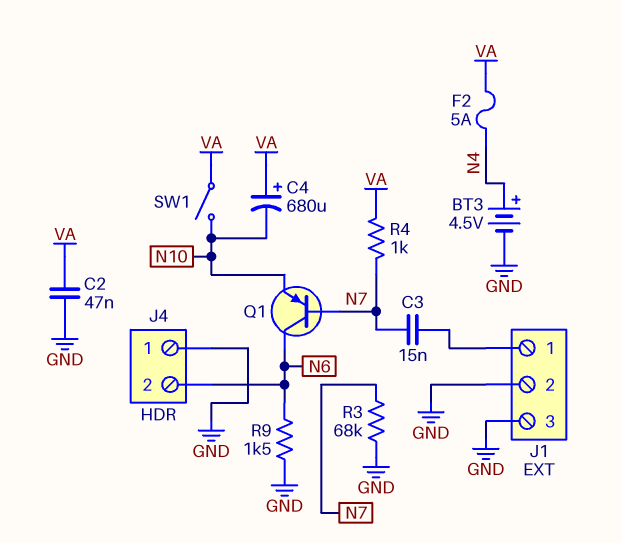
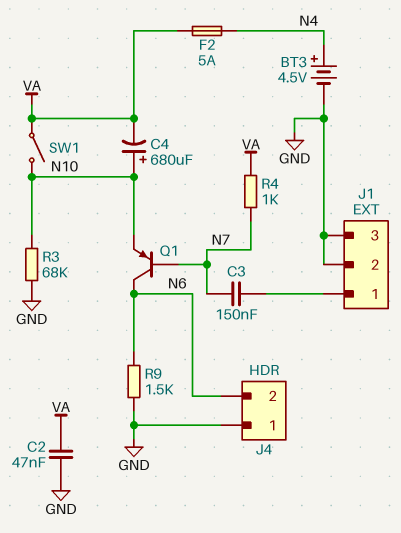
C3: 15nF (J1/1, N7) -> 150nF (J1/1, N7)
C4: 680uF (plus VA, minus N10) -> 680uF (plus N10, minus VA)
R3: 68k (GND, N7) -> 68k (GND, N10)

